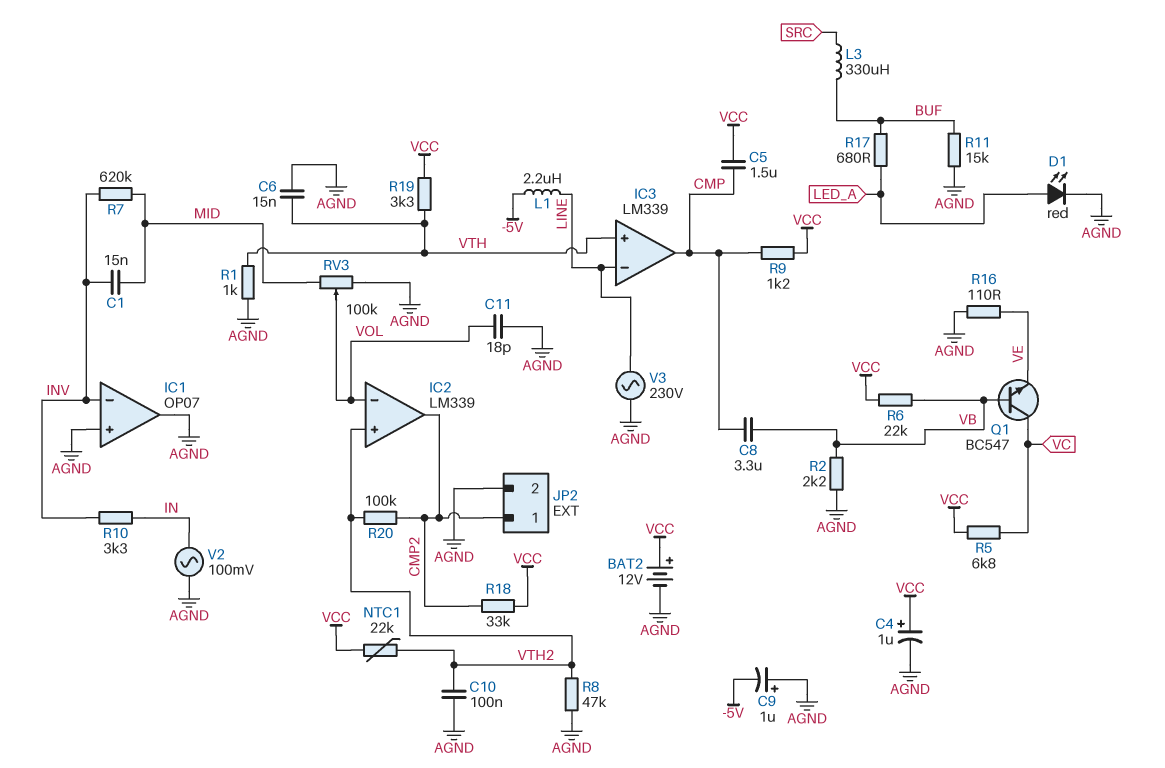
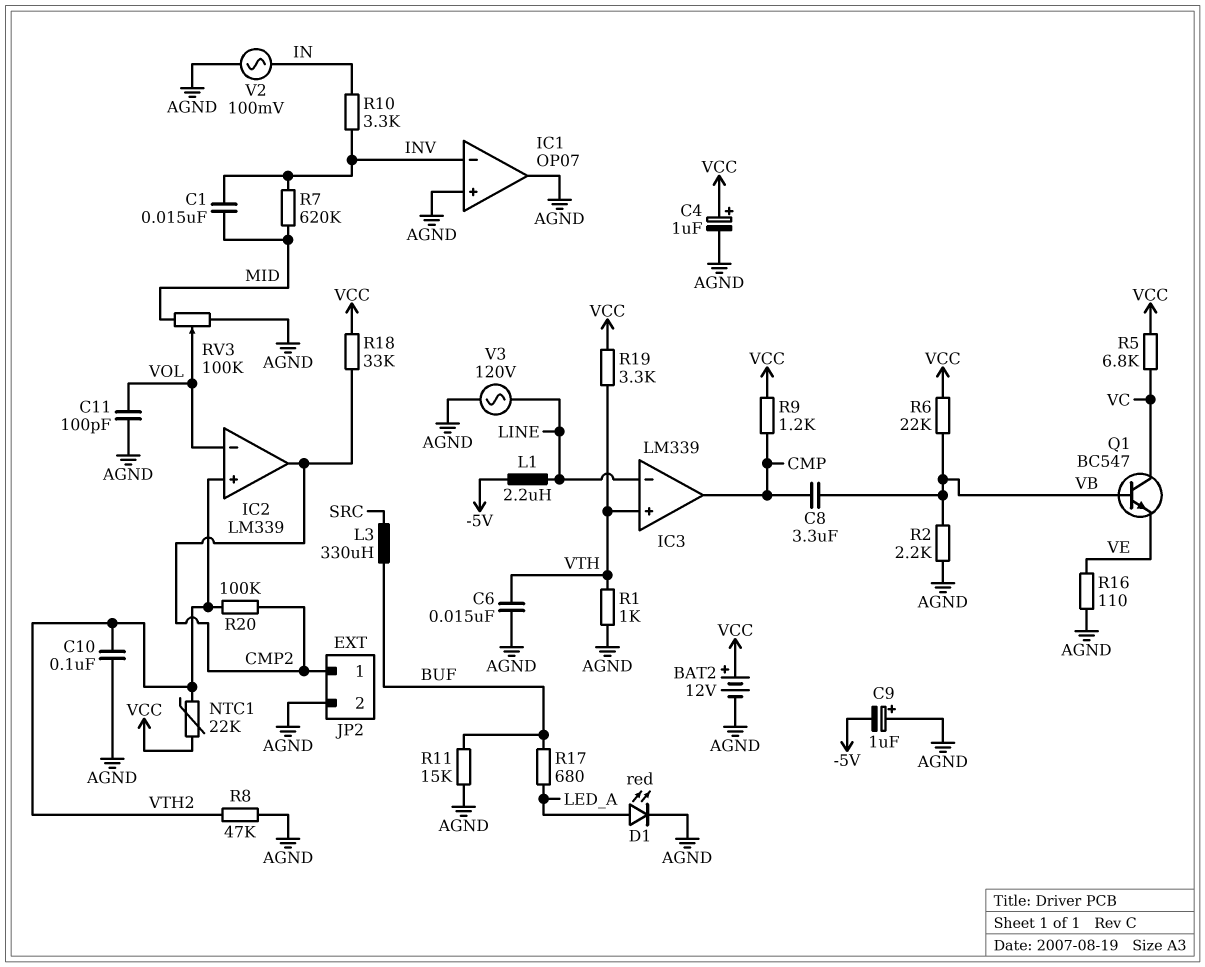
C5: 1.5uF (CMP, VCC) -> none
C11: 18pF (AGND, VOL) -> 100pF (AGND, VOL)
V3: AC 230V (AGND, LINE) -> AC 120V (AGND, LINE)

